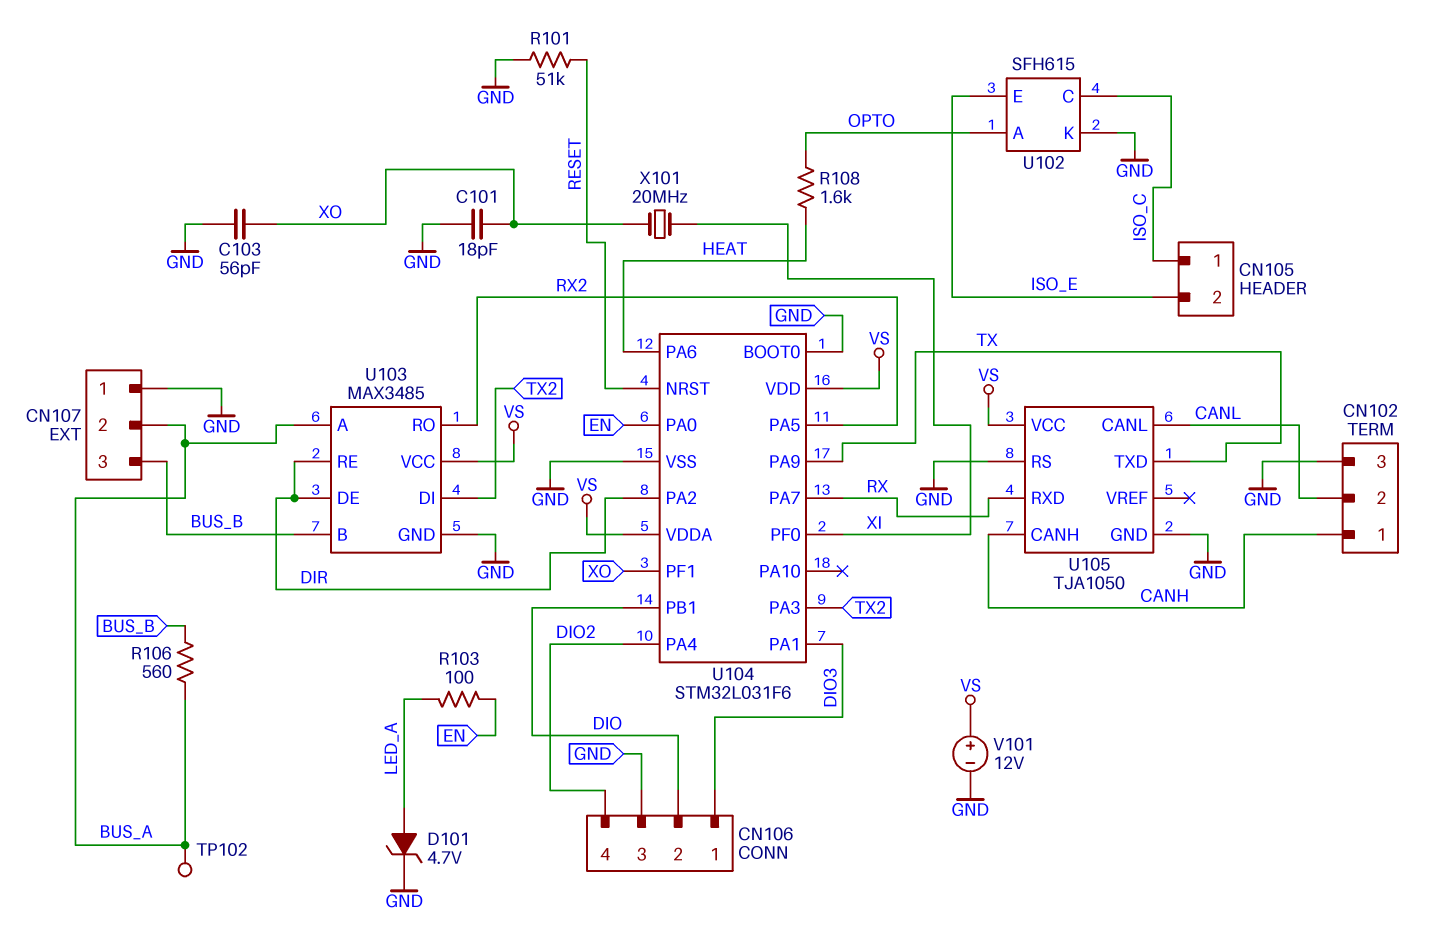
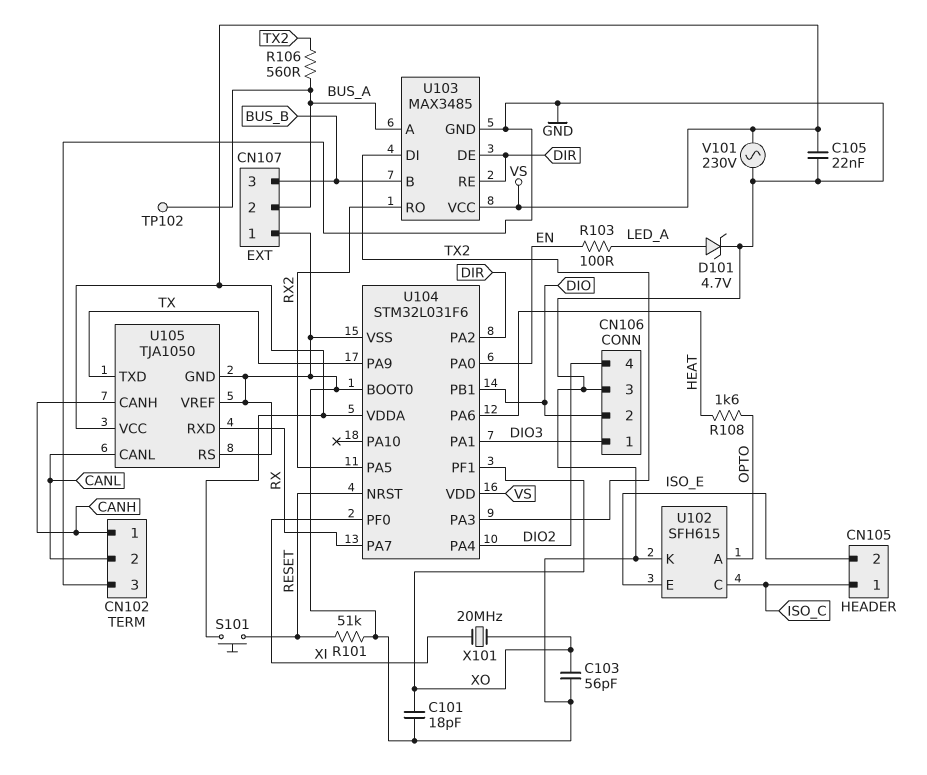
C105: none -> 22nF (GND, VS)
R106: 560 (BUS_A, BUS_B) -> 560 (BUS_A, TX2)
S101: none -> button (RESET, VS)
U105 pin VREF: none -> GND
V101: 12V (plus VS, minus GND) -> AC 230V (GND, VS)

